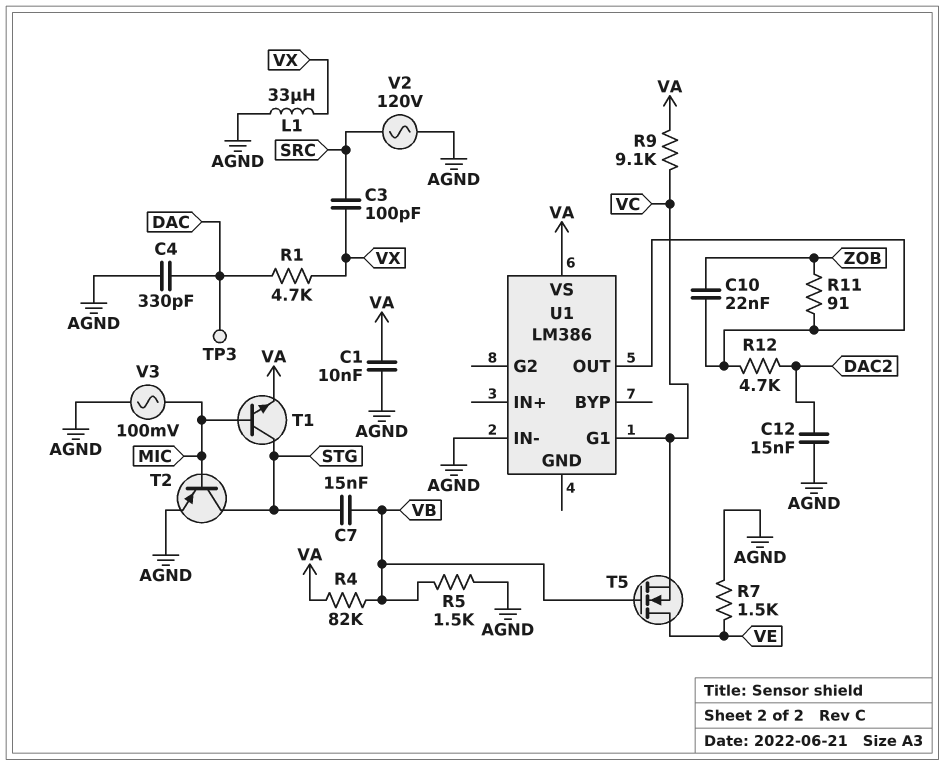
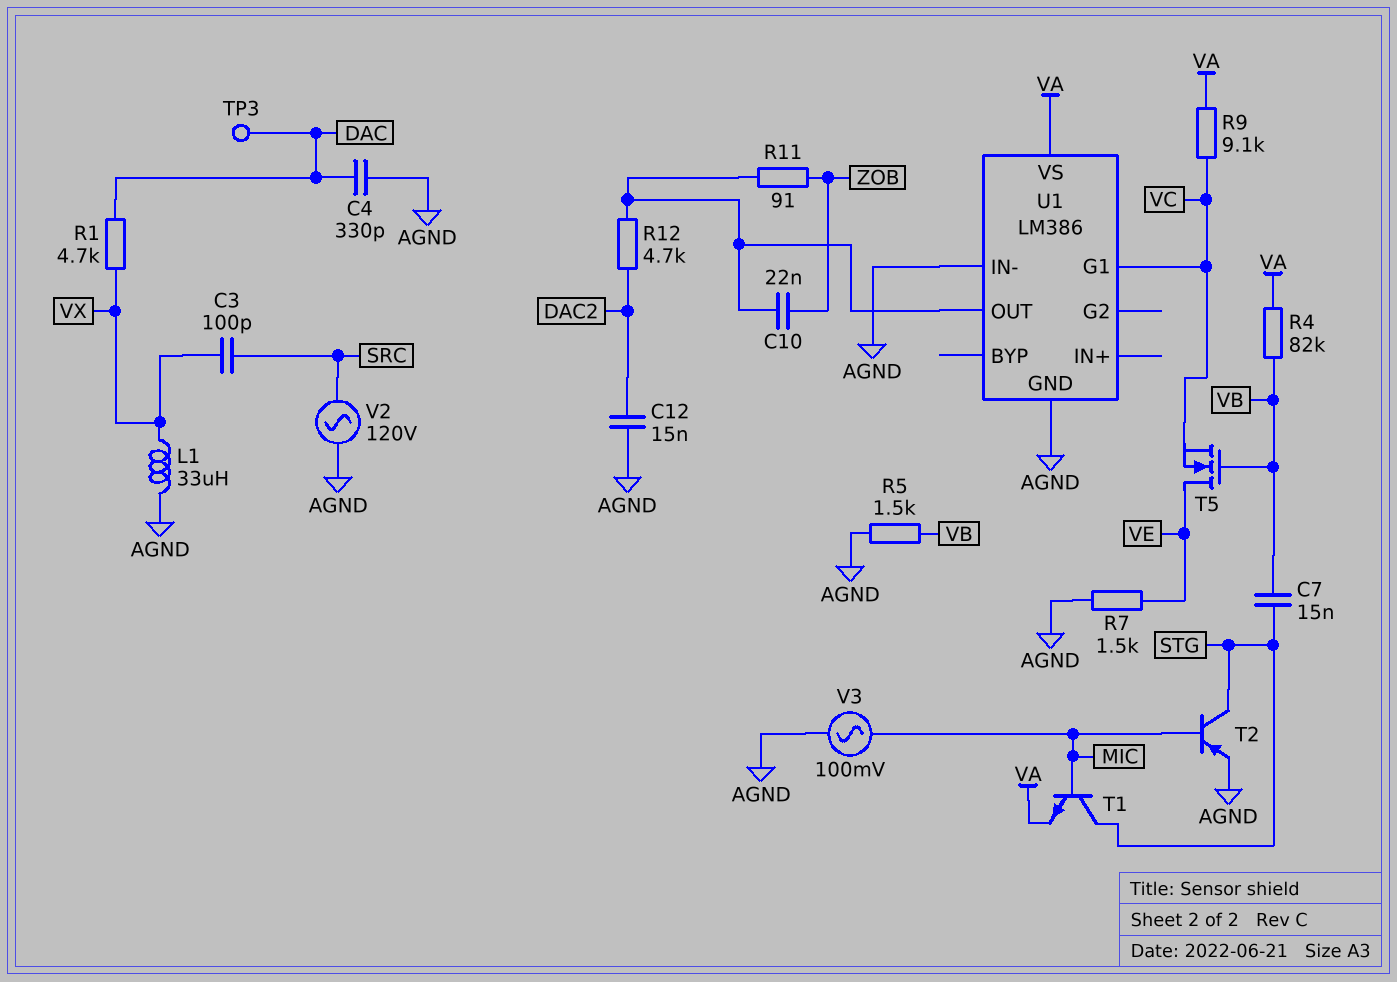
C1: 10nF (AGND, VA) -> none
U1 pin GND: none -> AGND

